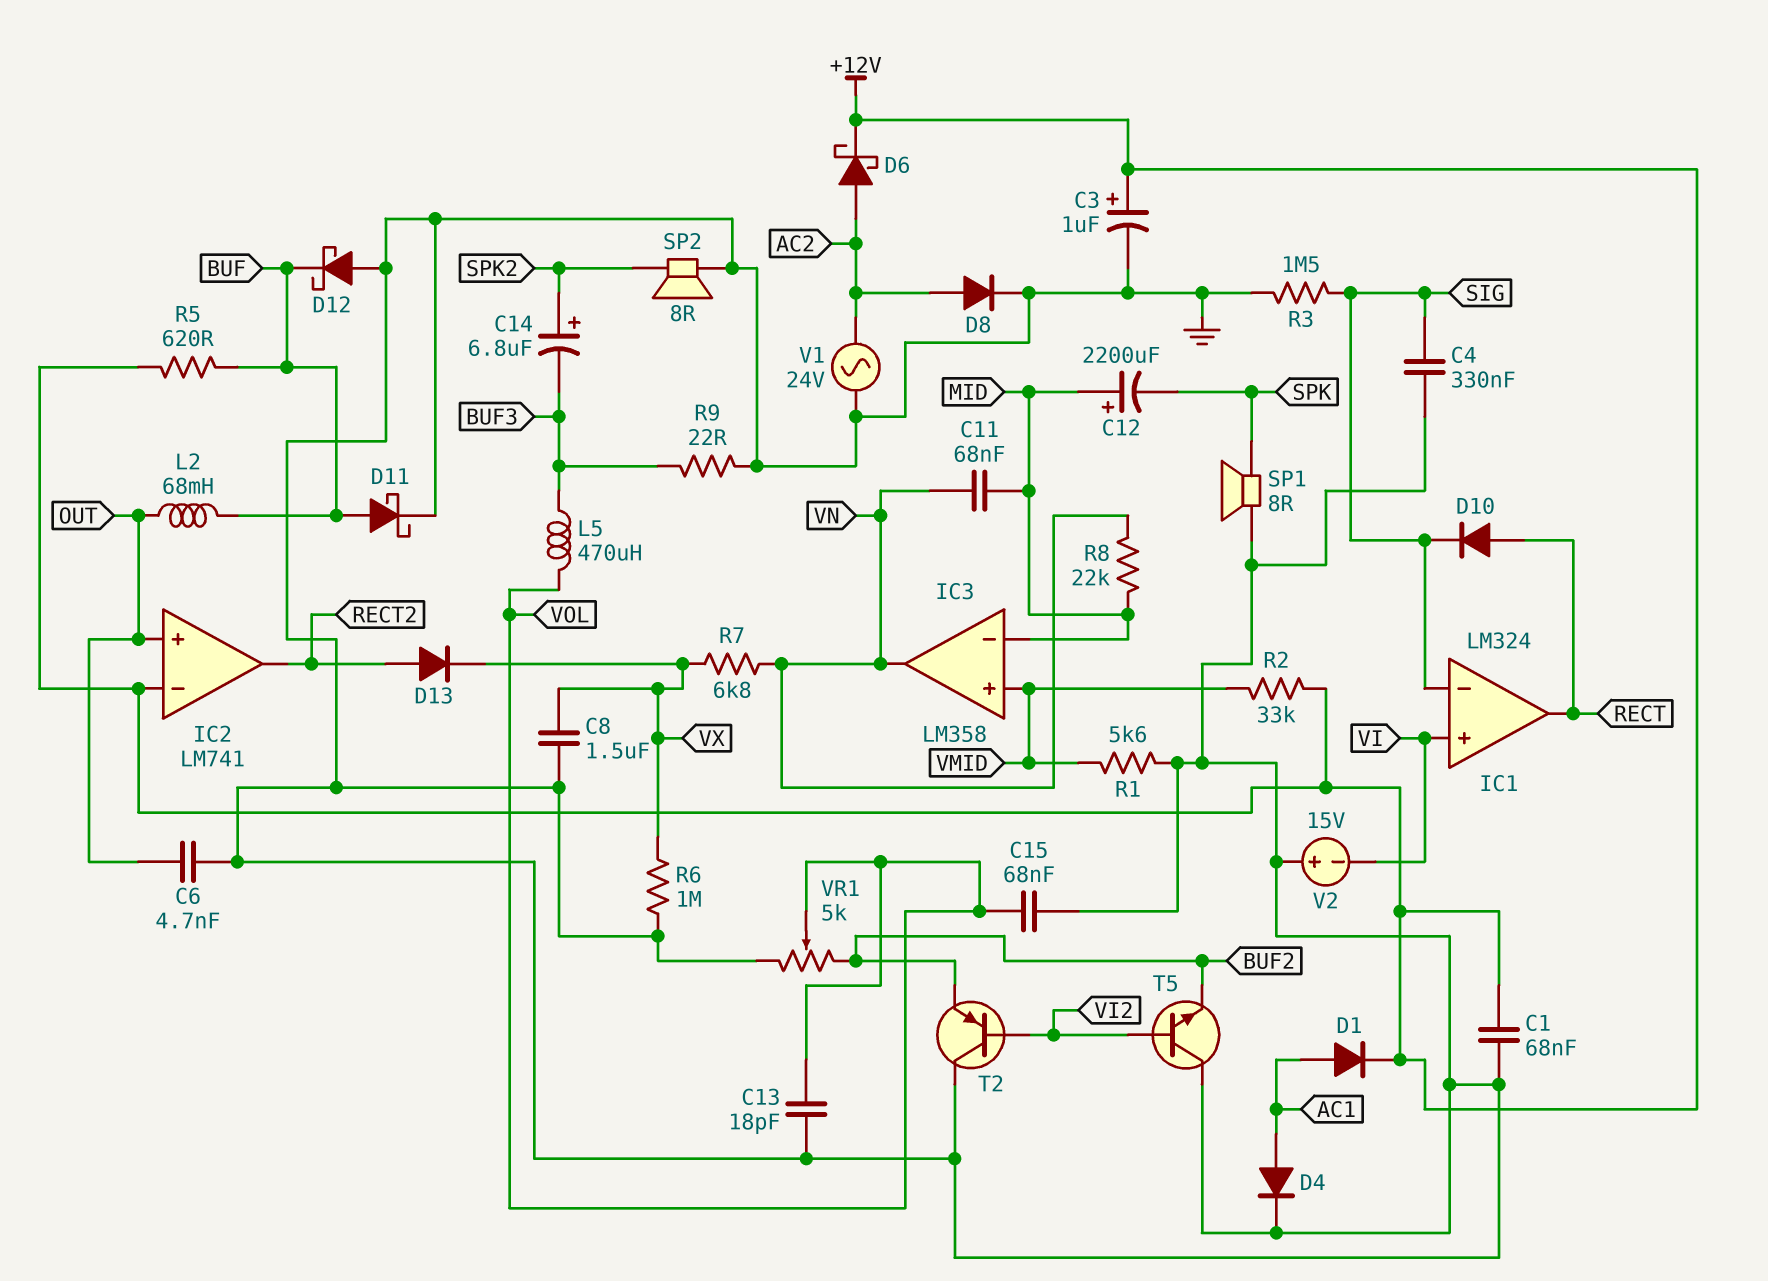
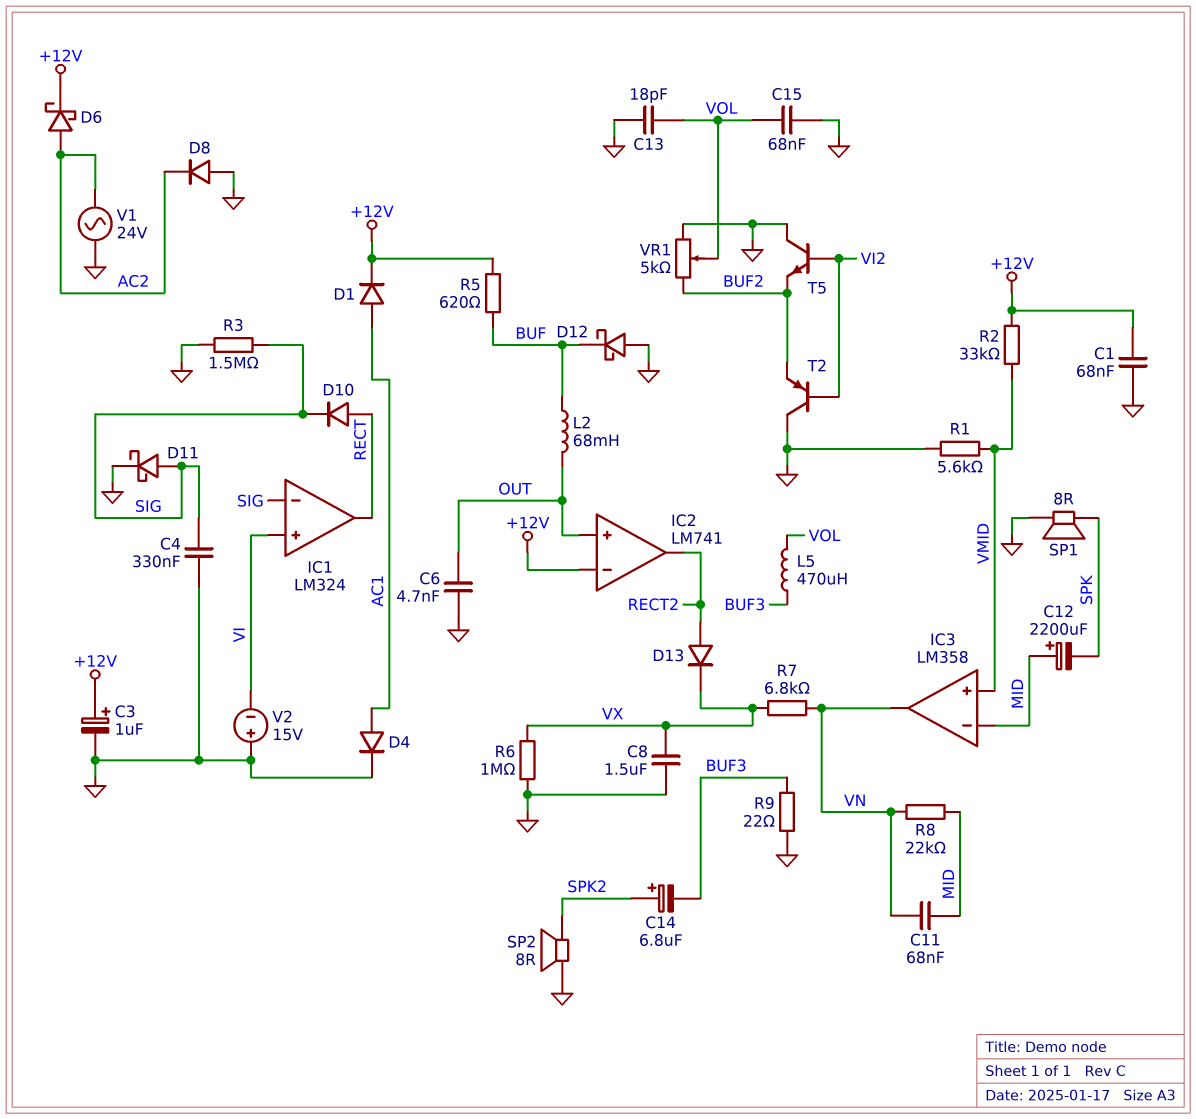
D8: diode (A AC2, K GND) -> diode (A GND, K AC2)
D11: schottky (A BUF, K GND) -> schottky (A SIG, K GND)

